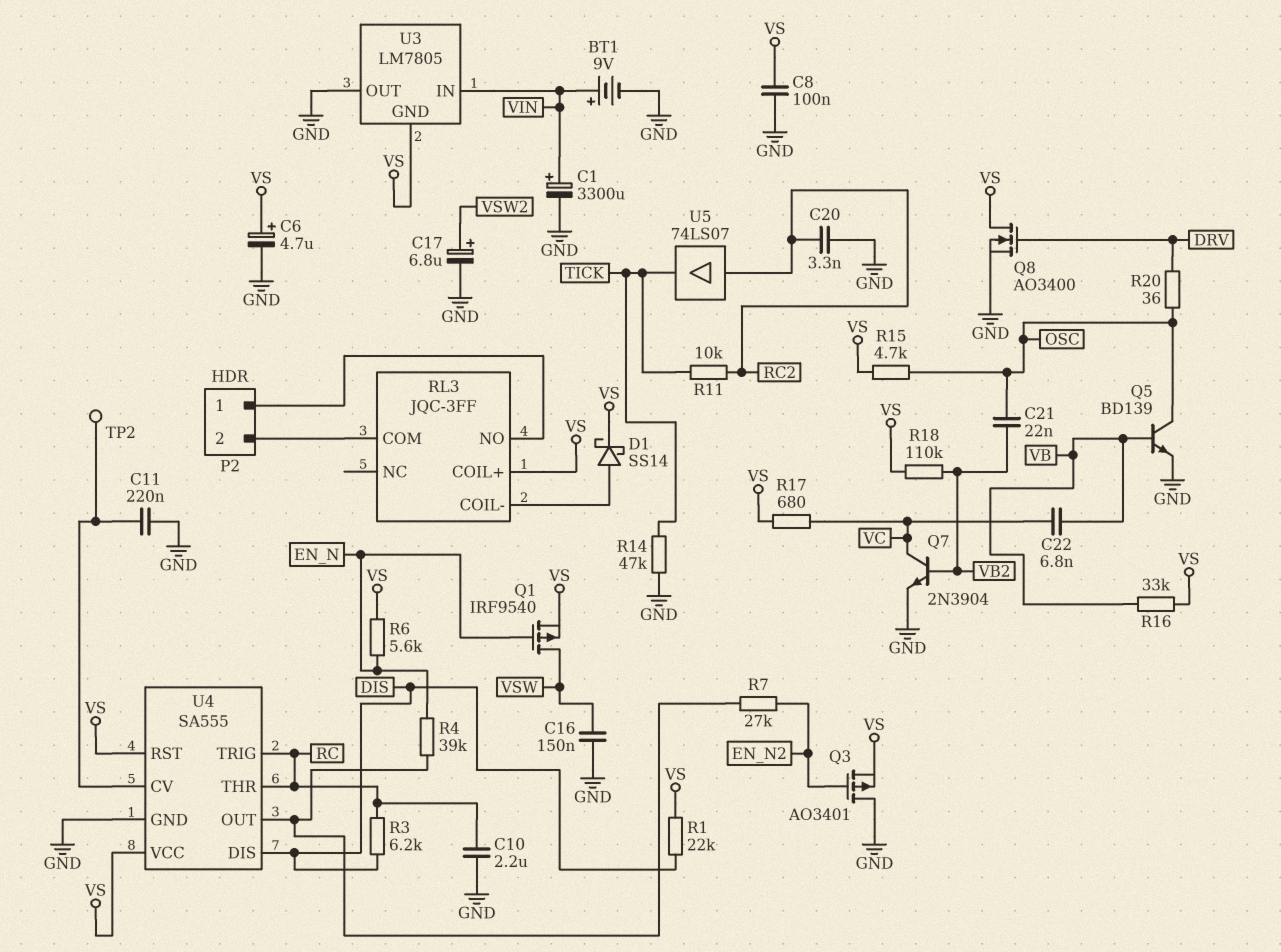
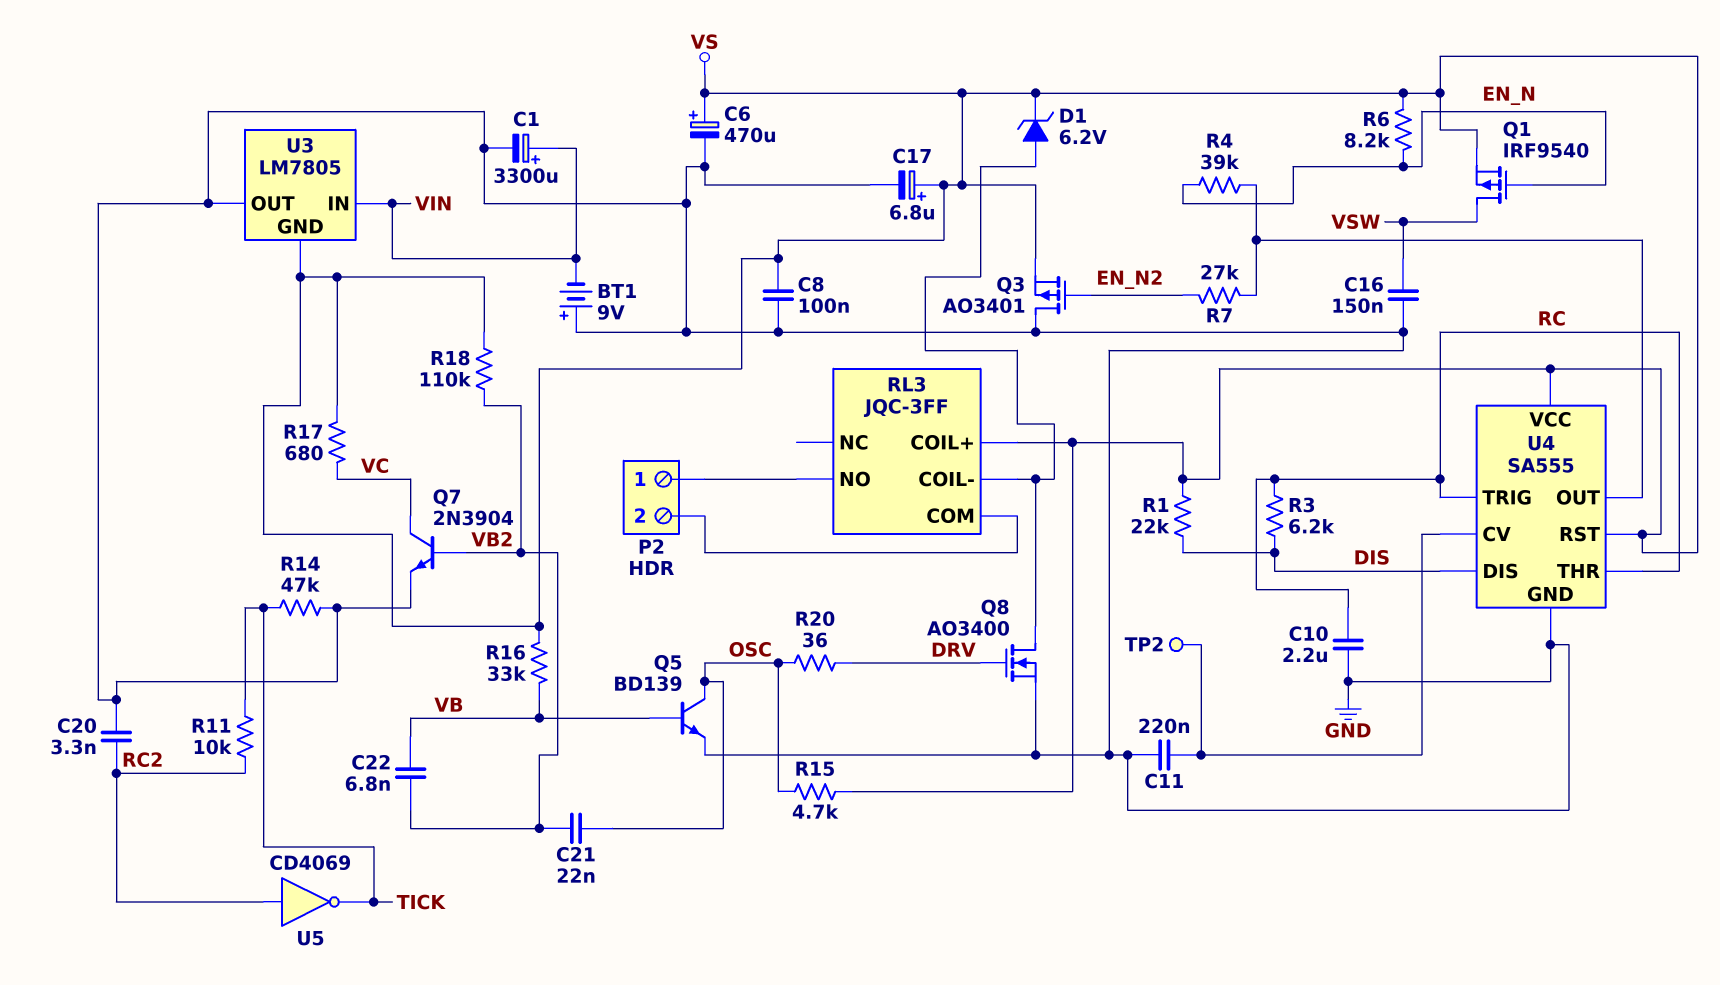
BT1: 9V (plus VIN, minus GND) -> 9V (plus GND, minus VIN)
C6: 4.7uF (plus VS, minus GND) -> 470uF (plus VS, minus GND)
C17: 6.8uF (plus VSW2, minus GND) -> 6.8uF (plus VS, minus GND)
C22: 6.8nF (VB, VC) -> 6.8nF (VB, VB2)
D1: schottky SS14 (A RL3/COIL-, K VS) -> zener 6.2V (A RL3/COIL-, K VS)
Q8: NMOS AO3400 (G DRV, D VS, S GND) -> NMOS AO3400 (G DRV, D RL3/COIL-, S GND)
R6: 5.6k (EN_N, VS) -> 8.2k (EN_N, VS)
U5: buffer 74LS07 (in RC2, out TICK) -> NOT CD4069 (in RC2, out TICK)

